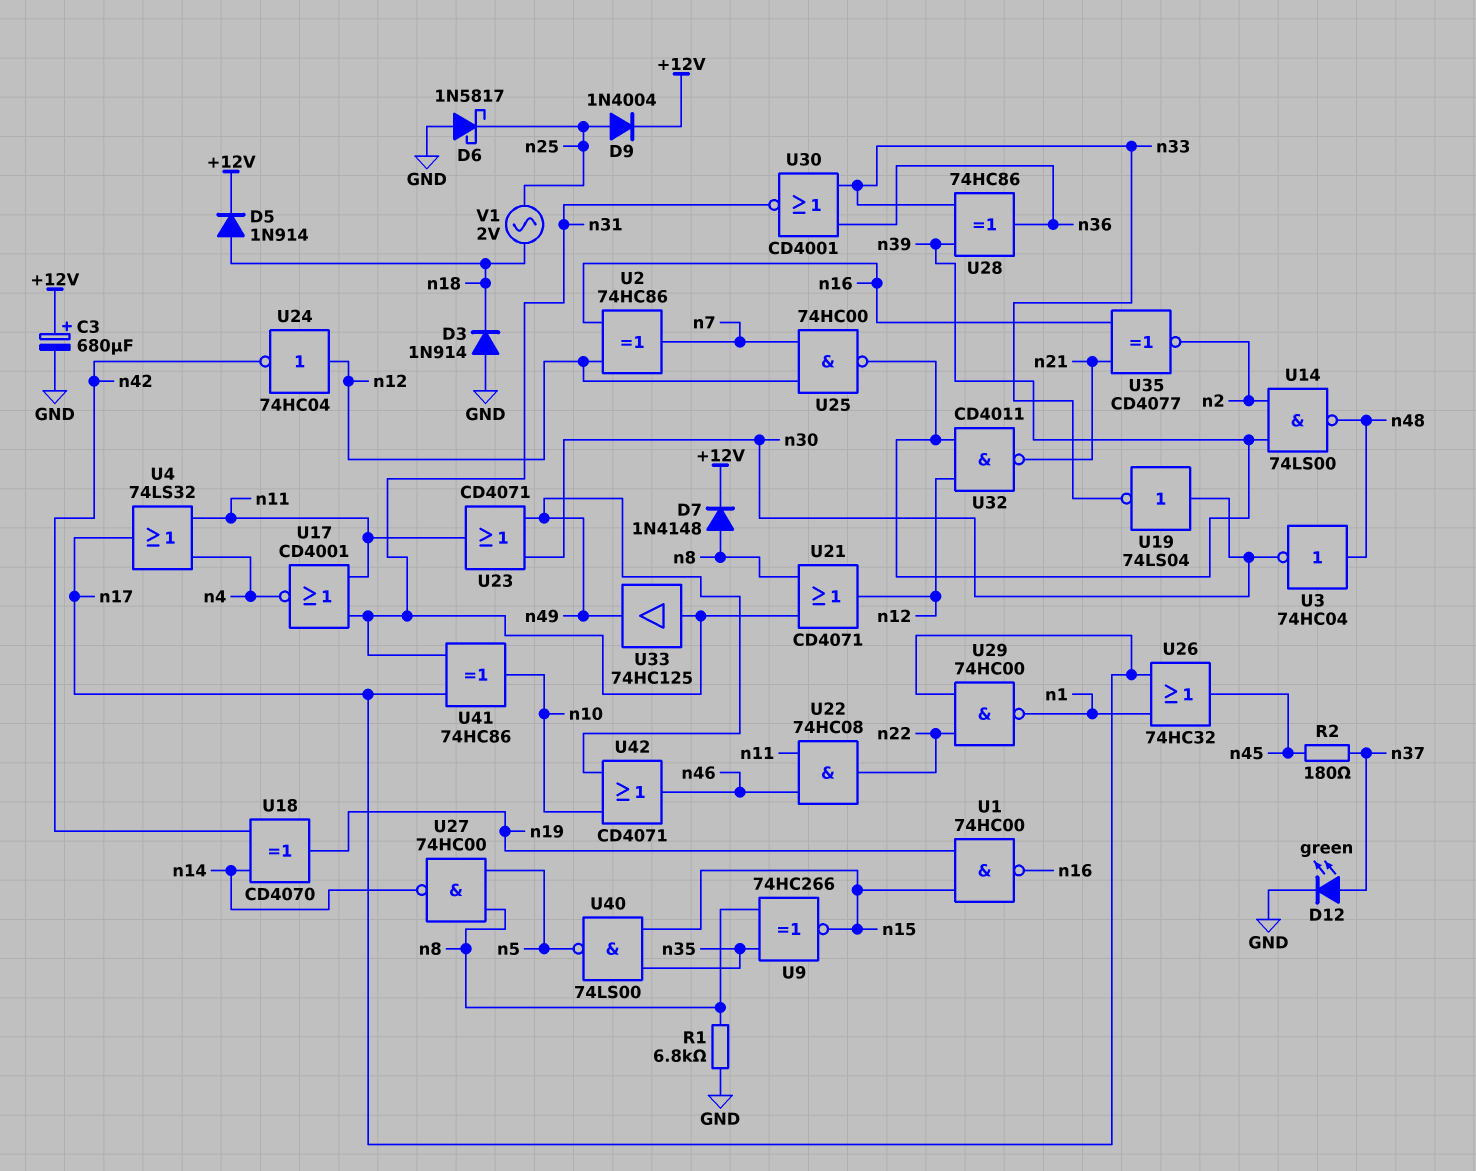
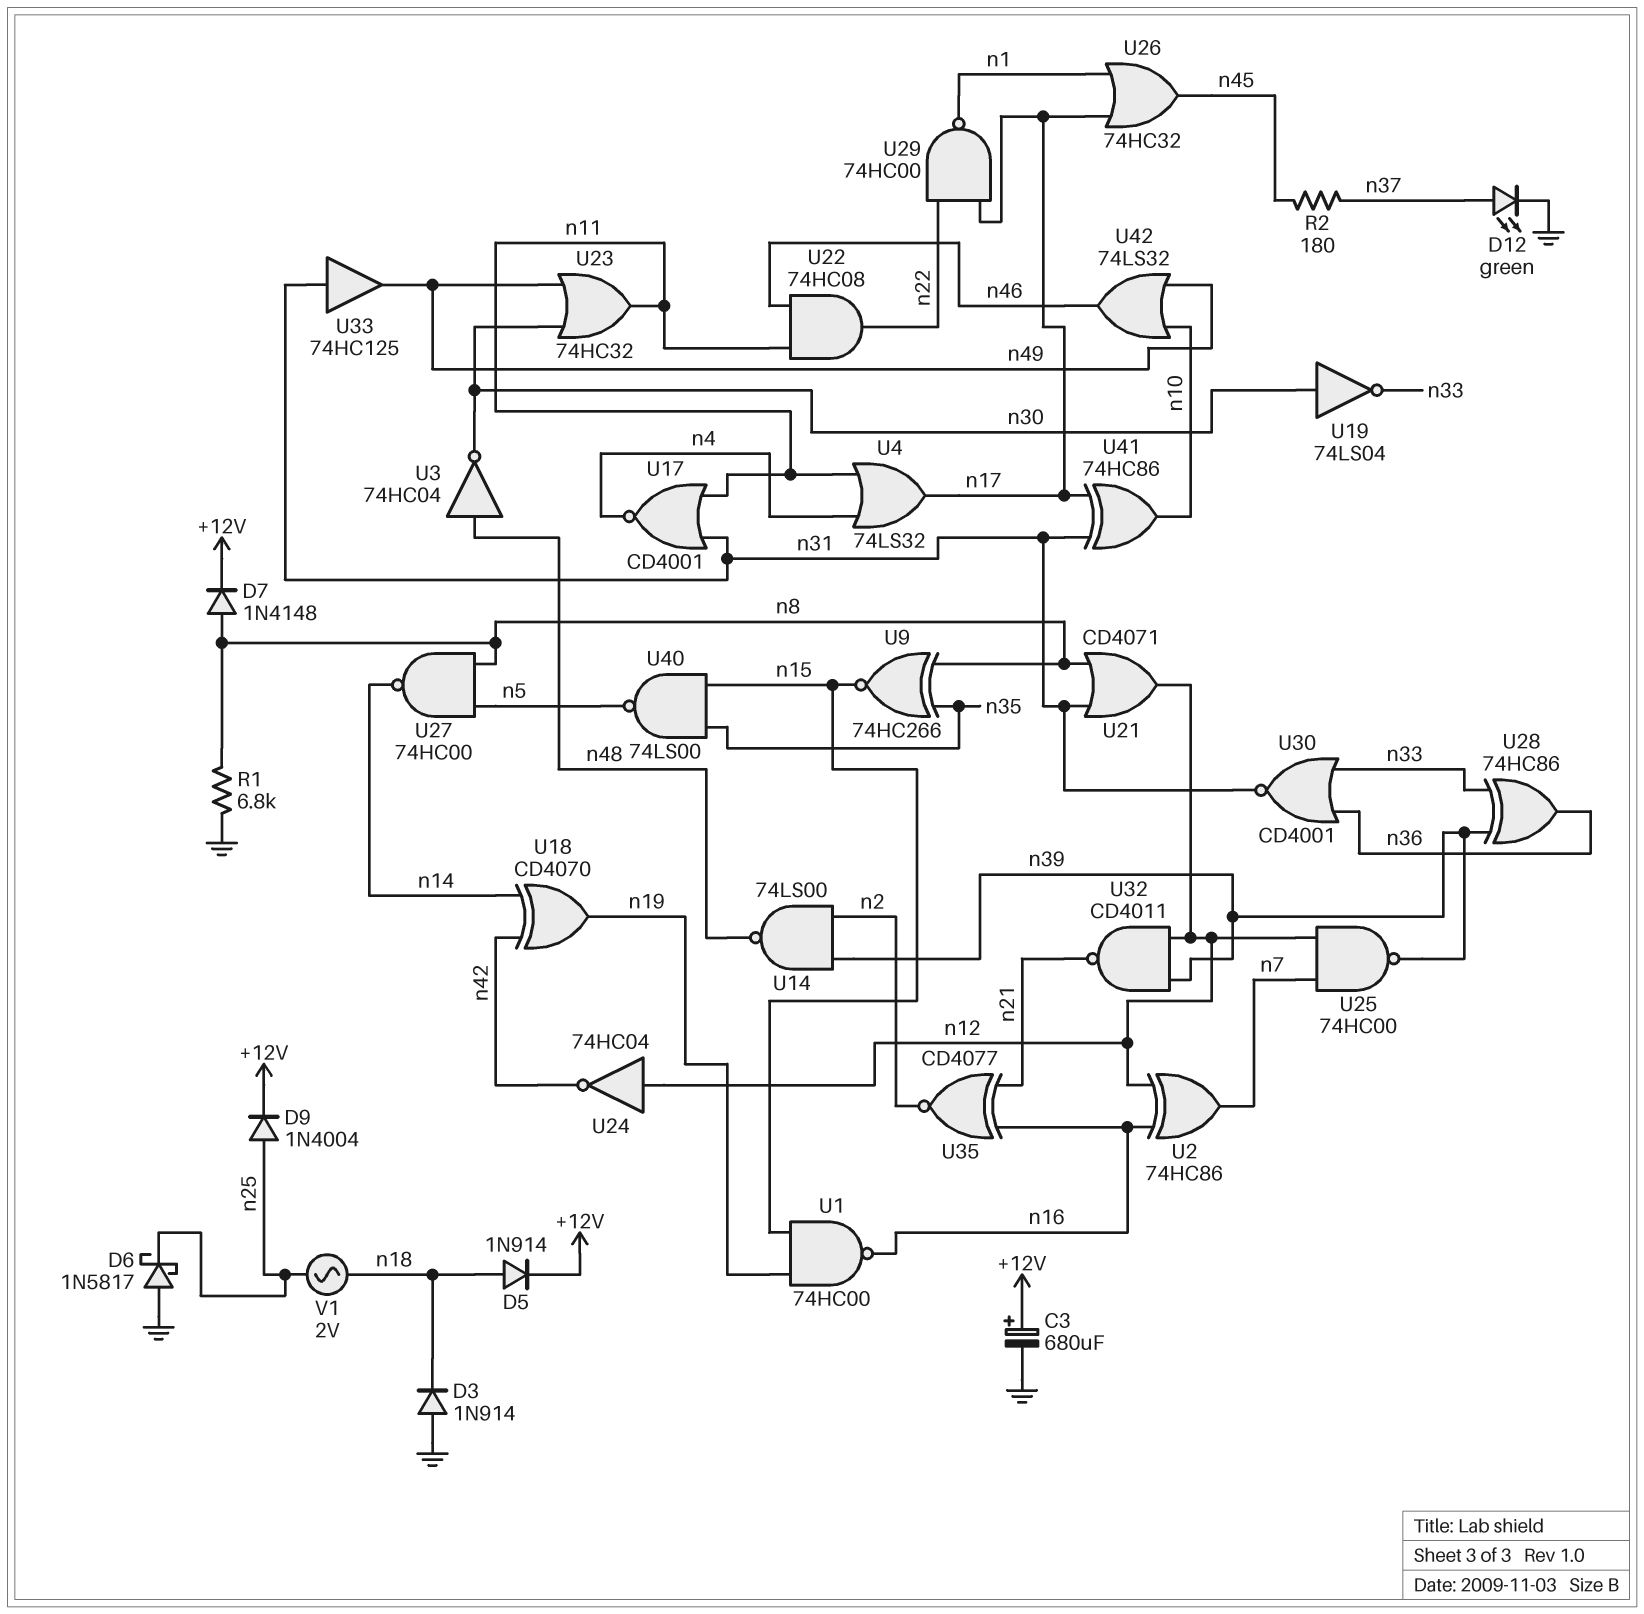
U23: OR CD4071 (in n30, in n49, out n11) -> OR 74HC32 (in n30, in n49, out n11)
U42: OR CD4071 (in n10, in n49, out n46) -> OR 74LS32 (in n10, in n49, out n46)

